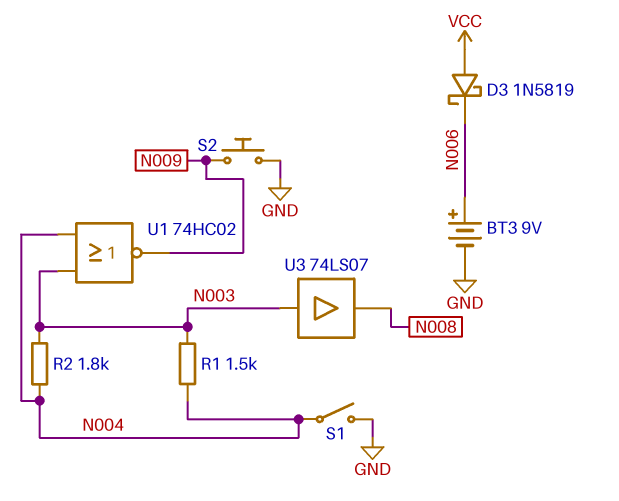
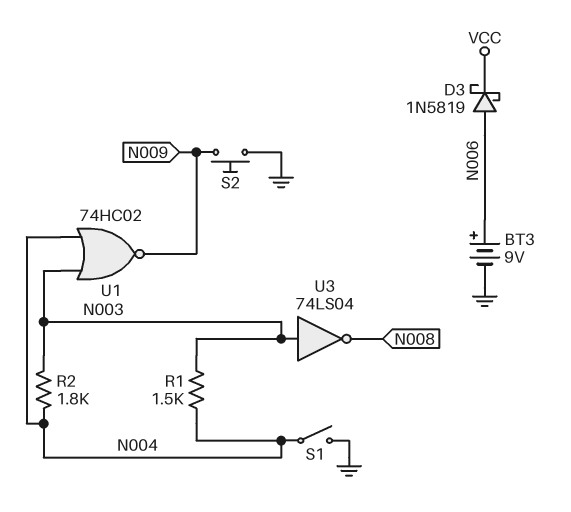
D3: schottky 1N5819 (A VCC, K N006) -> schottky 1N5819 (A N006, K VCC)
U3: buffer 74LS07 (in N003, out N008) -> NOT 74LS04 (in N003, out N008)

